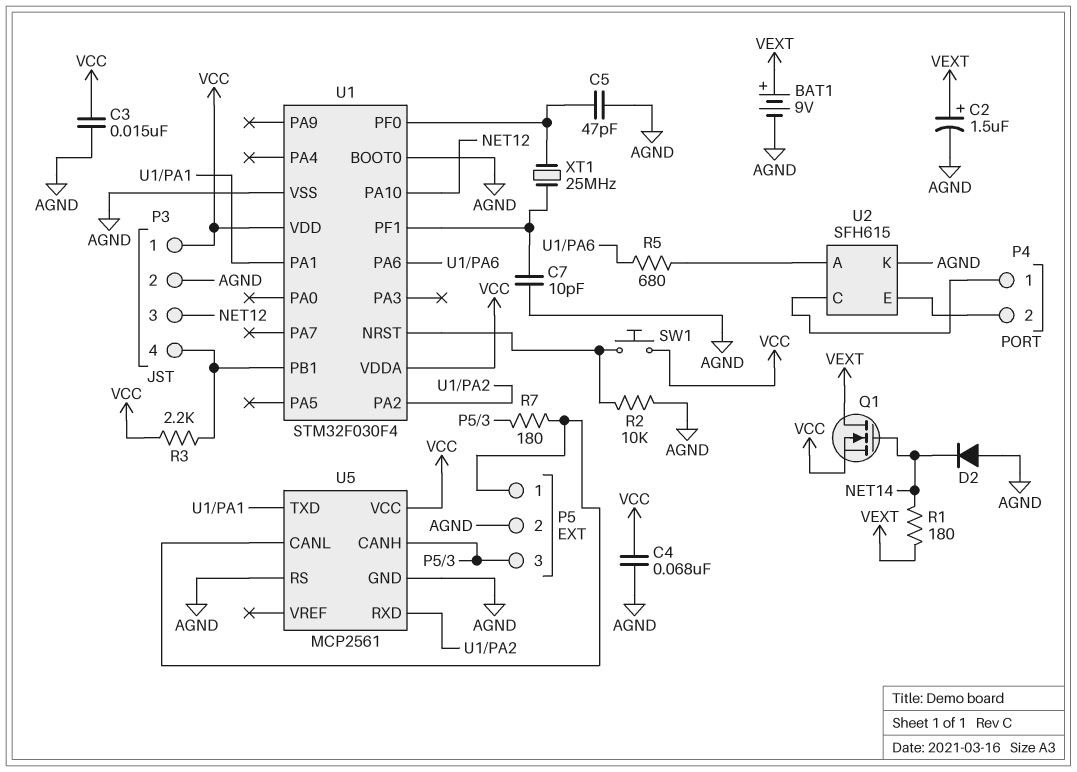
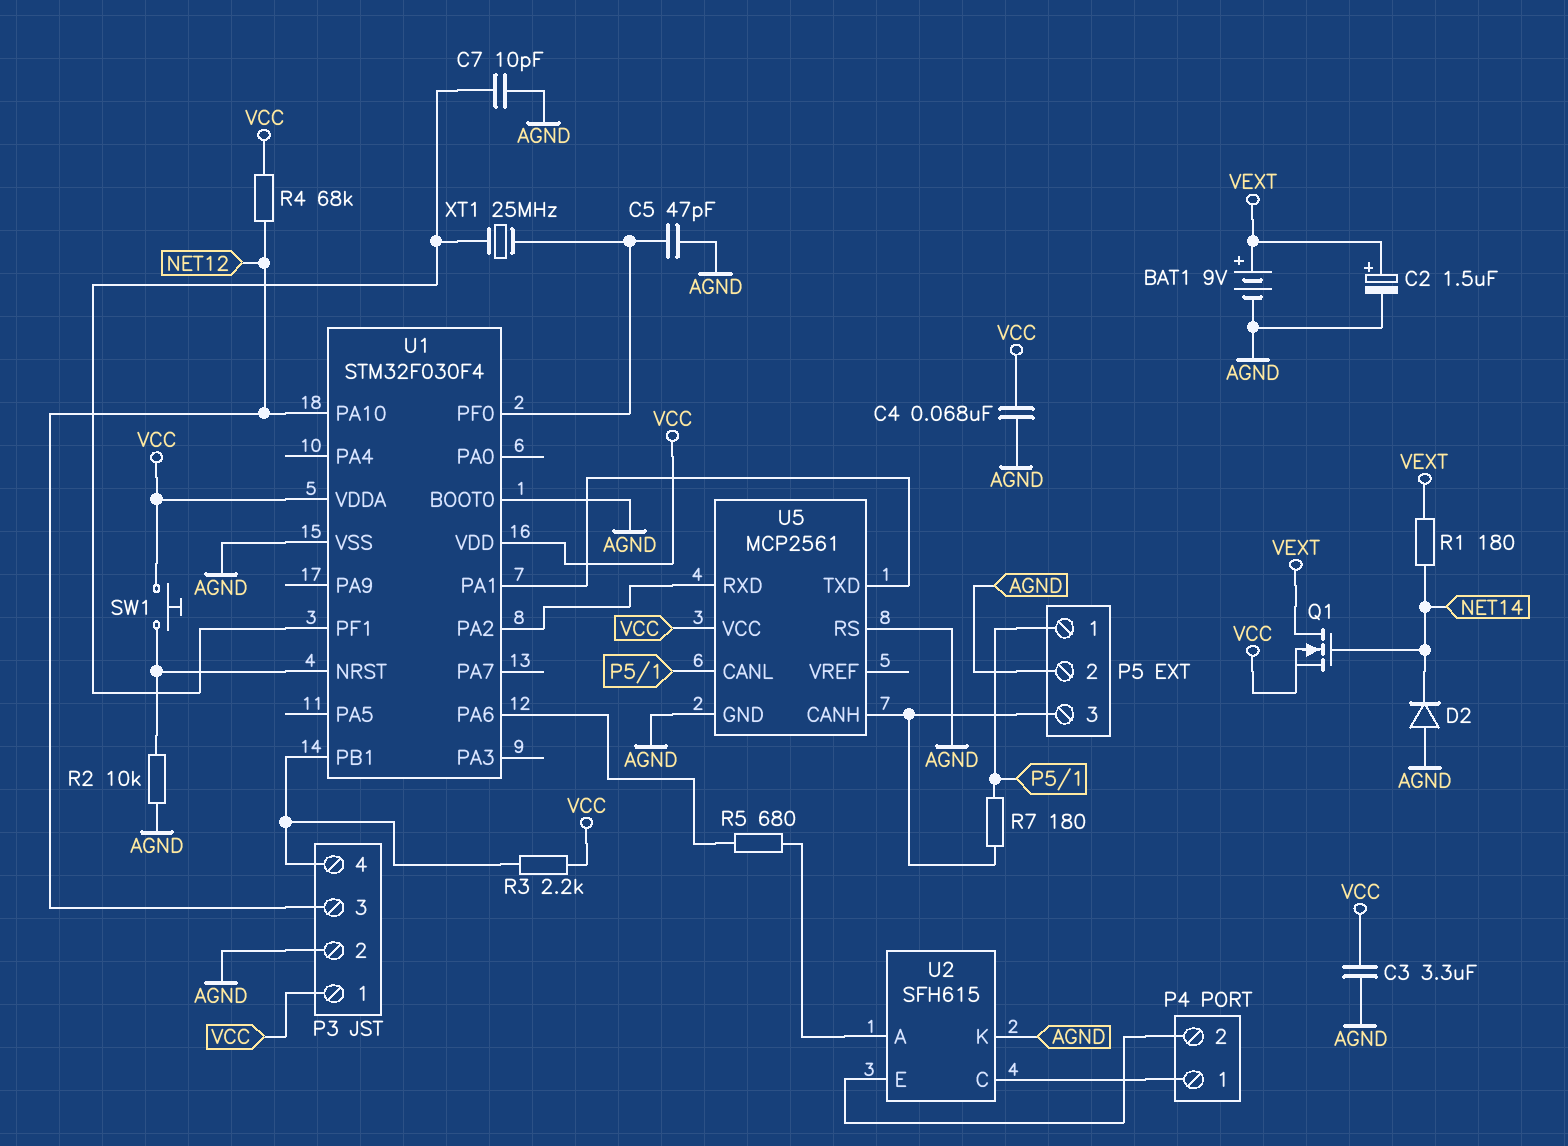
C3: 15nF (AGND, VCC) -> 3.3uF (AGND, VCC)
R4: none -> 68k (NET12, VCC)

